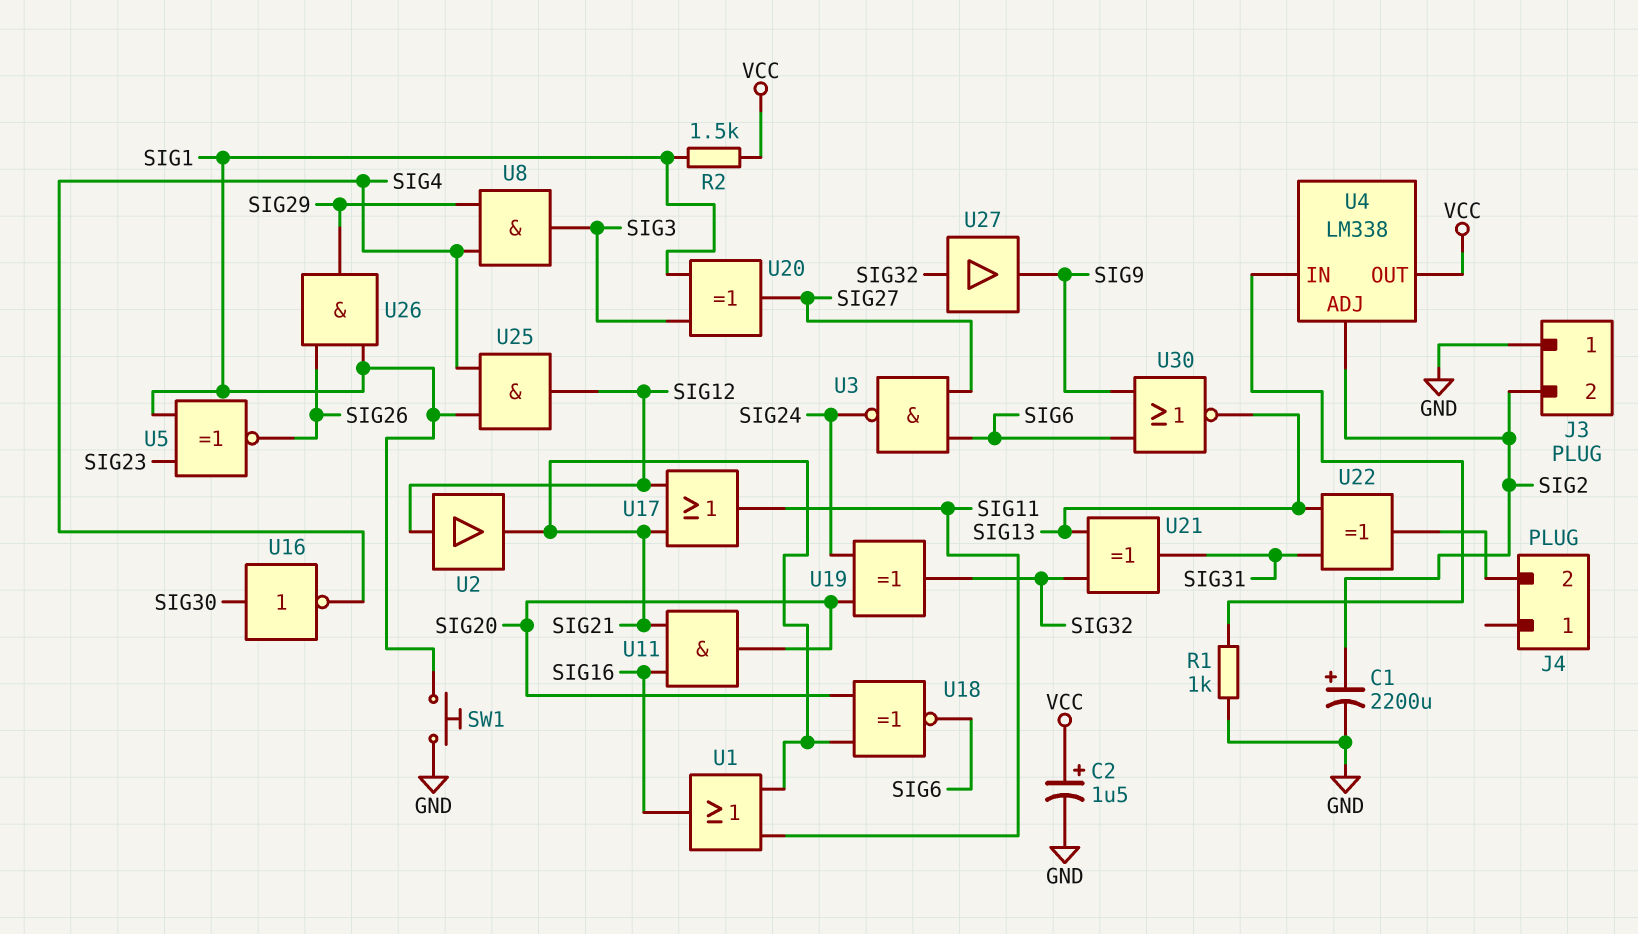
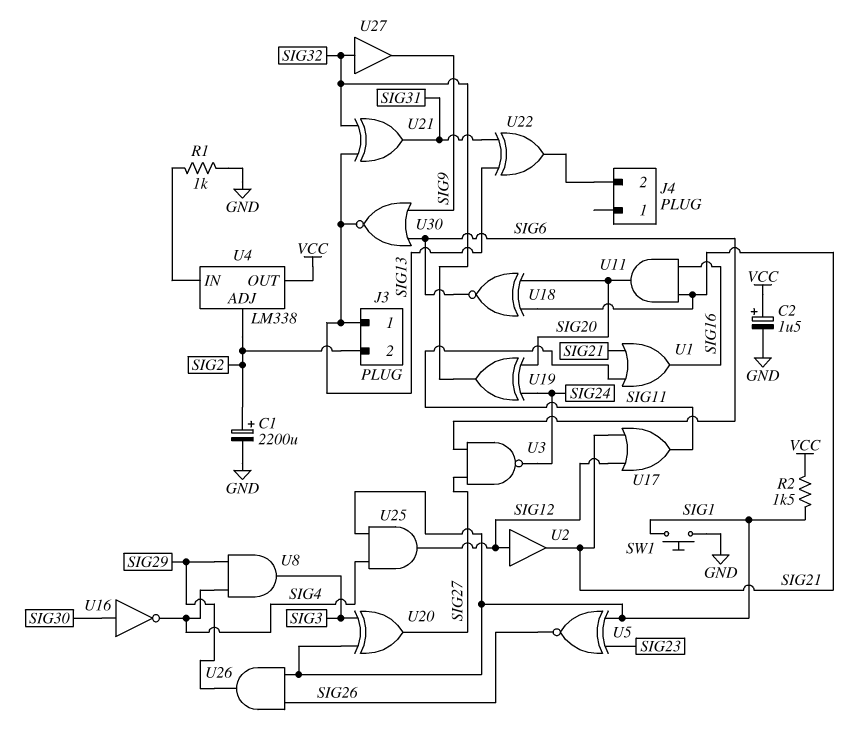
J3 pin 1: GND -> SIG13

